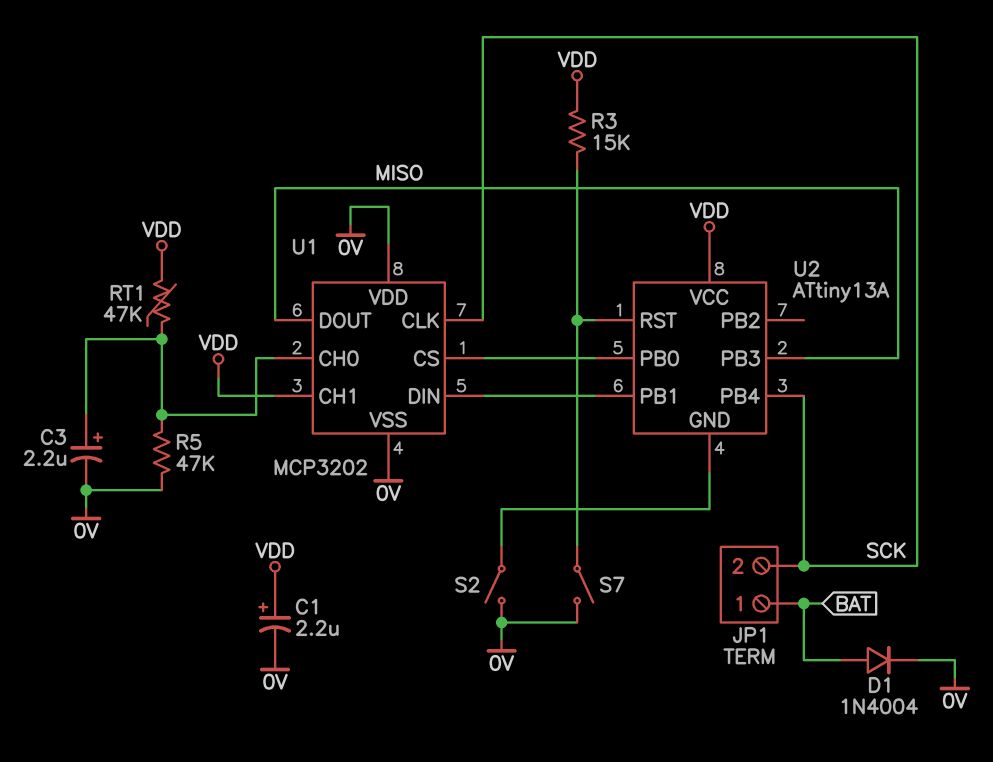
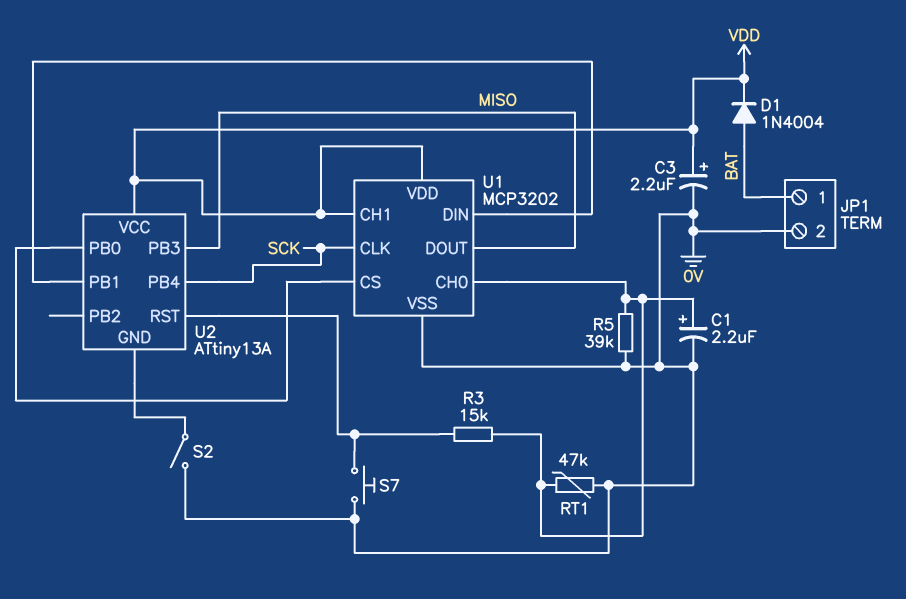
C1: 2.2uF (plus VDD, minus 0V) -> 2.2uF (plus U1/CH0, minus 0V)
C3: 2.2uF (plus U1/CH0, minus 0V) -> 2.2uF (plus VDD, minus 0V)
D1: diode 1N4004 (A BAT, K 0V) -> diode 1N4004 (A BAT, K VDD)
JP1 pin 2: SCK -> 0V
R3: 15k (U2/RST, VDD) -> 15k (U1/CH0, U2/RST)
R5: 47k (0V, U1/CH0) -> 39k (0V, U1/CH0)
RT1: 47k (U1/CH0, VDD) -> 47k (0V, U1/CH0)
S7: switch (0V, U2/RST) -> button (0V, U2/RST)
U1 pin VDD: 0V -> VDD

